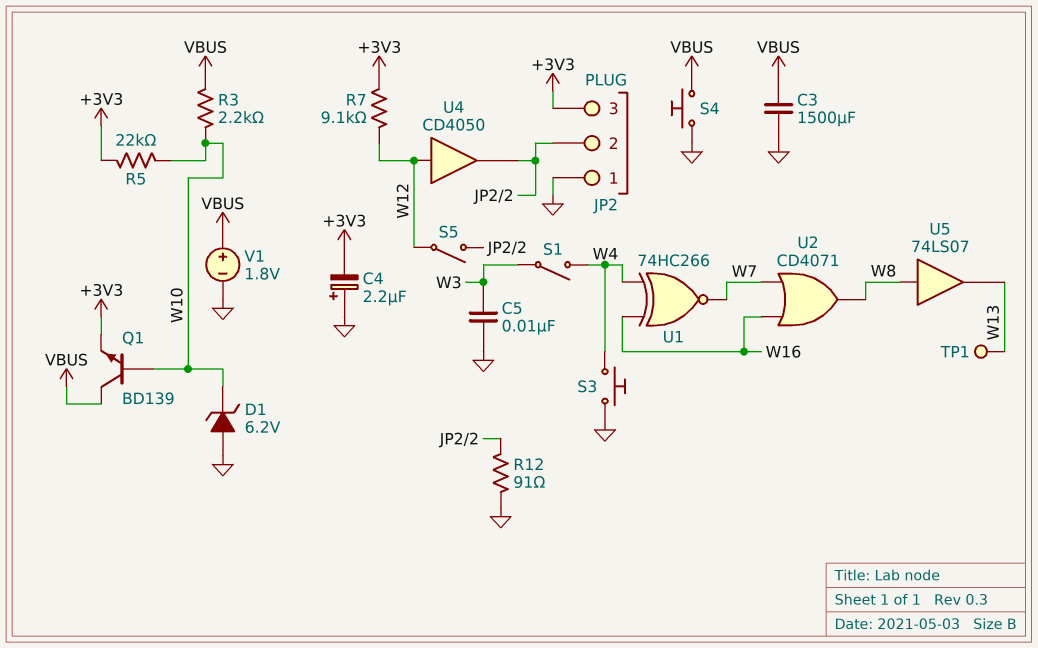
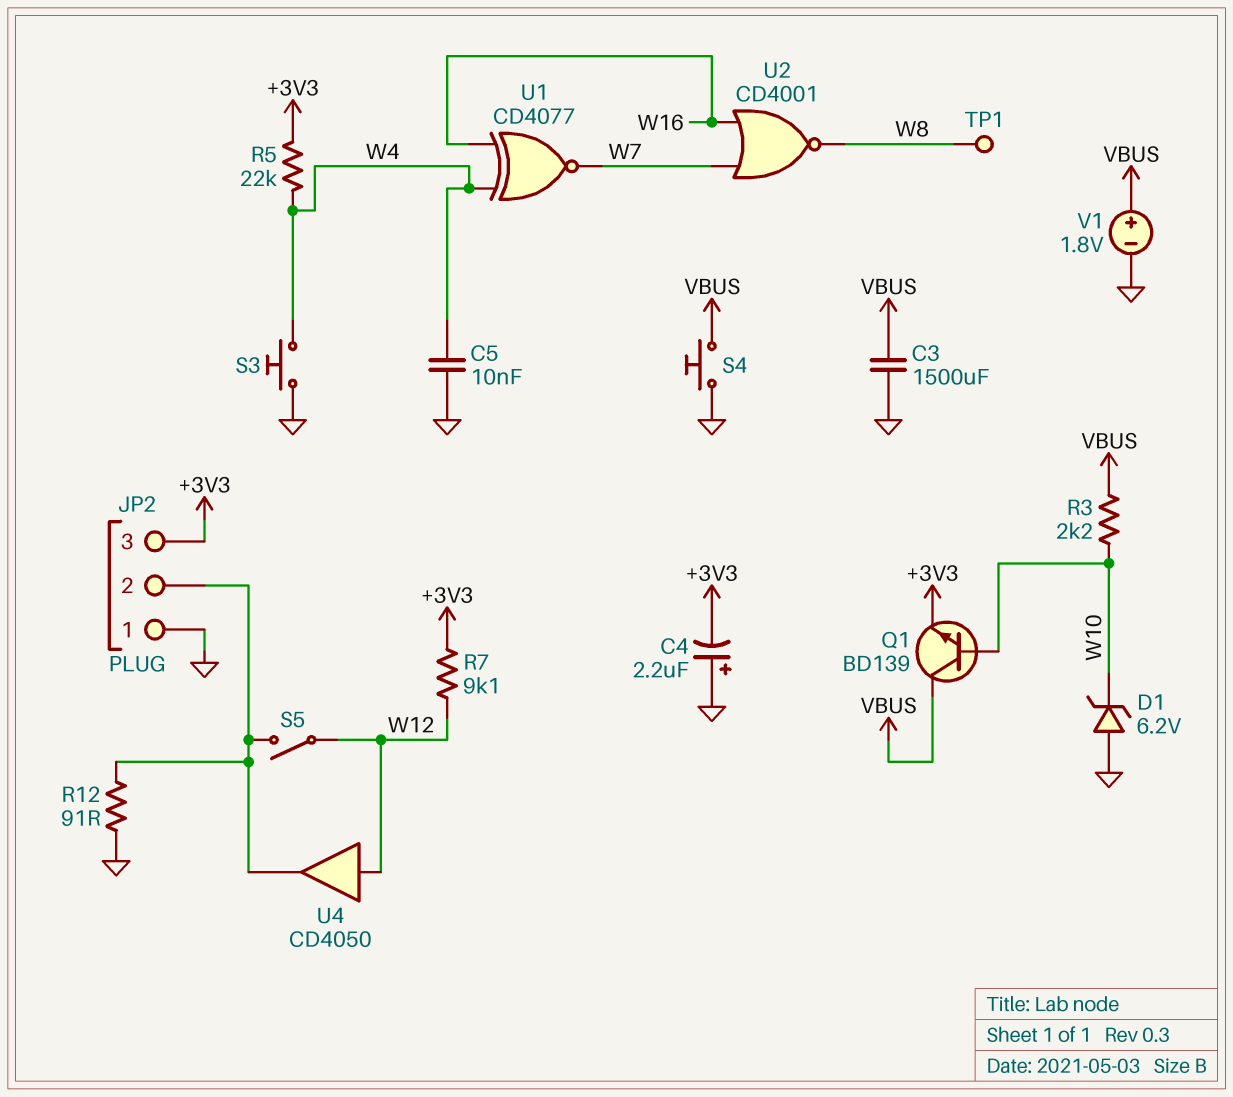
C5: 10nF (GND, W3) -> 10nF (GND, W4)
R5: 22k (+3V3, W10) -> 22k (+3V3, W4)
S1: switch (W3, W4) -> none
TP1: test point (W13) -> test point (W8)
U1: XNOR 74HC266 (in W4, in W16, out W7) -> XNOR CD4077 (in W4, in W16, out W7)
U2: OR CD4071 (in W7, in W16, out W8) -> NOR CD4001 (in W7, in W16, out W8)
U5: buffer 74LS07 (in W8, out W13) -> none

